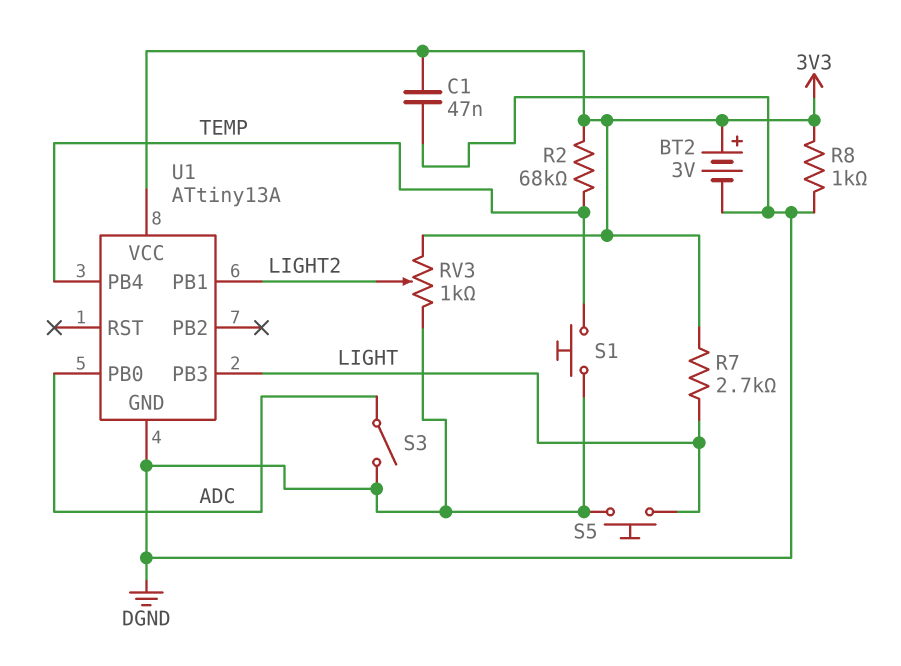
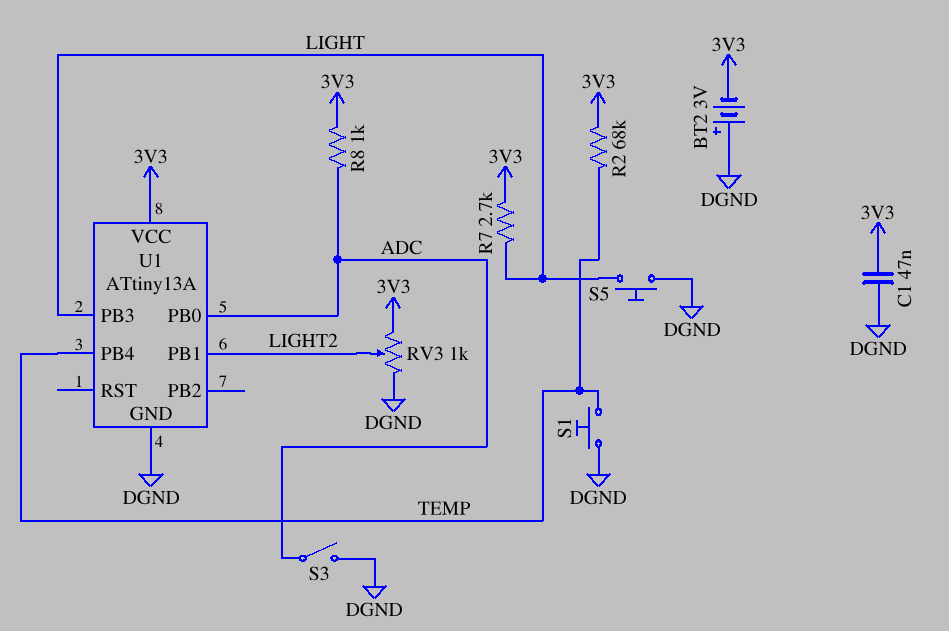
BT2: 3V (plus 3V3, minus DGND) -> 3V (plus DGND, minus 3V3)
R8: 1k (3V3, DGND) -> 1k (3V3, ADC)

